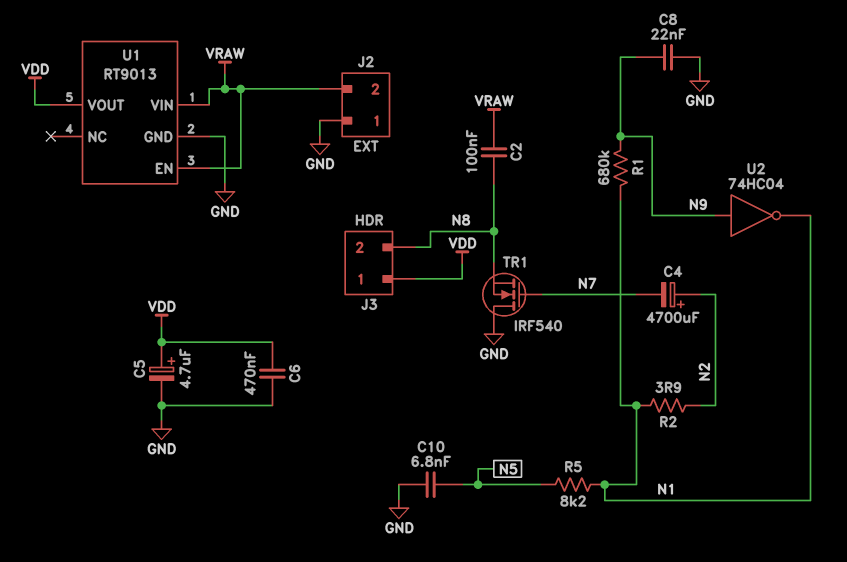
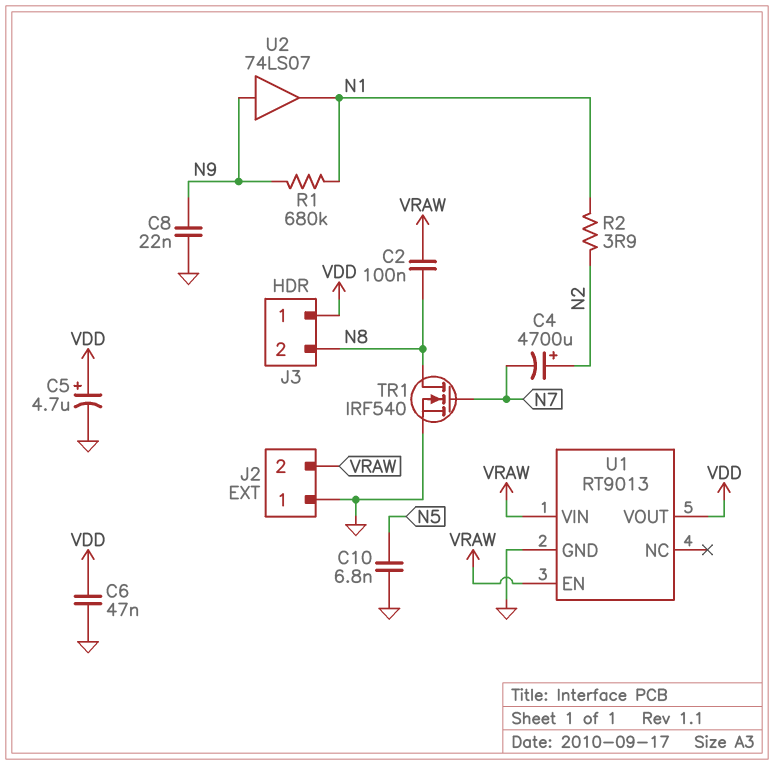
C6: 470nF (GND, VDD) -> 47nF (GND, VDD)
R5: 8.2k (N1, N5) -> none
TR1: NMOS IRF540 (G N7, D GND, S N8) -> NMOS IRF540 (G N7, D N8, S GND)
U2: NOT 74HC04 (in N9, out N1) -> buffer 74LS07 (in N9, out N1)

